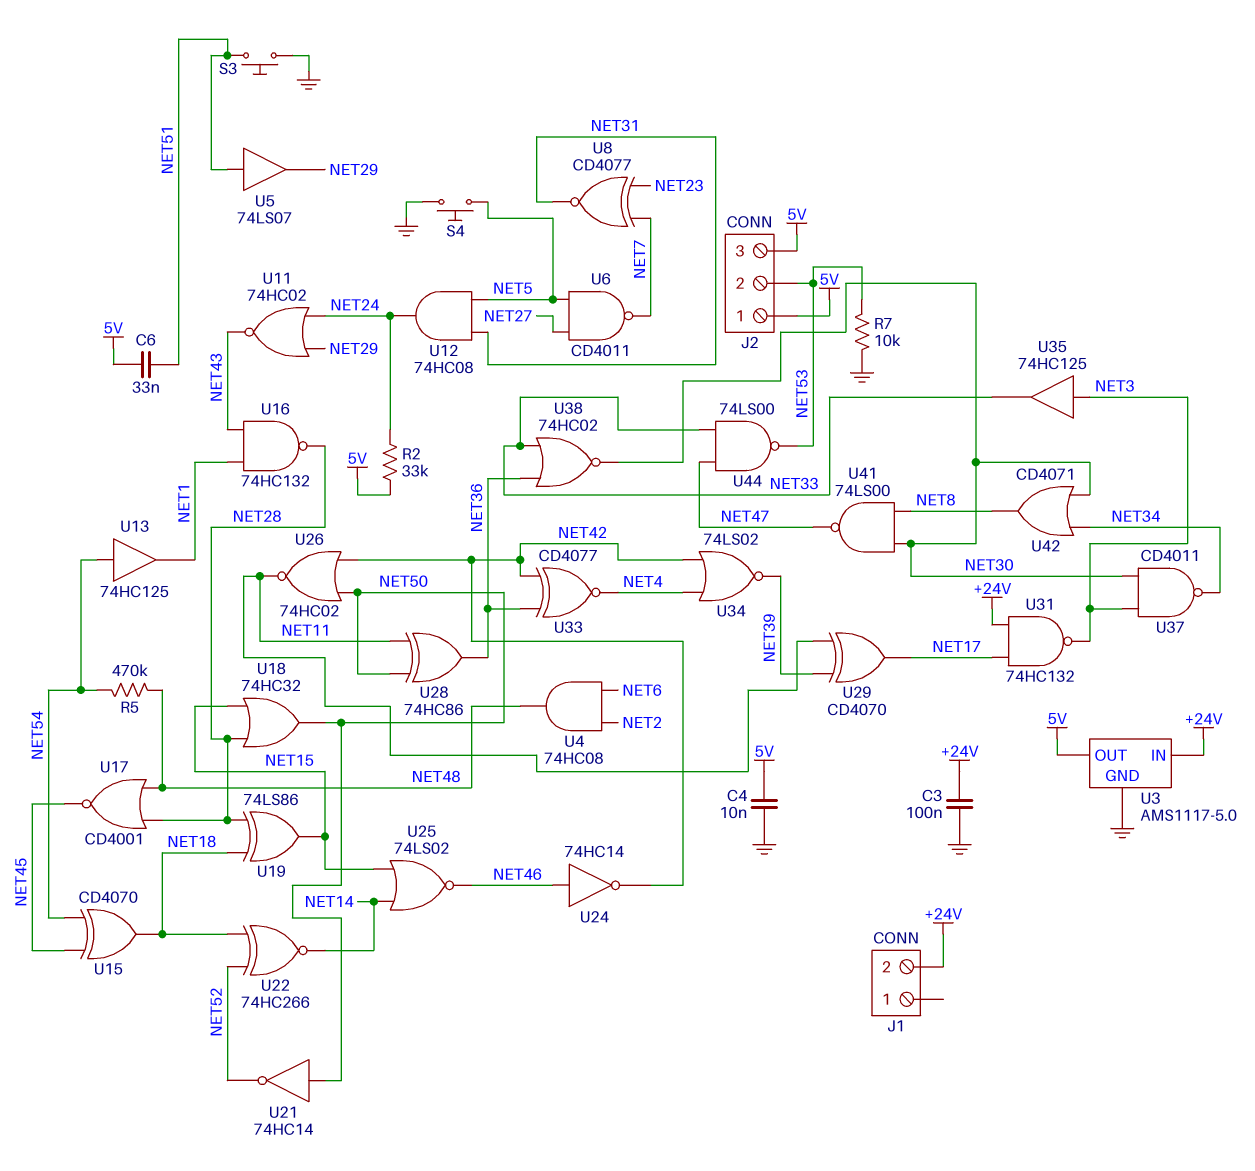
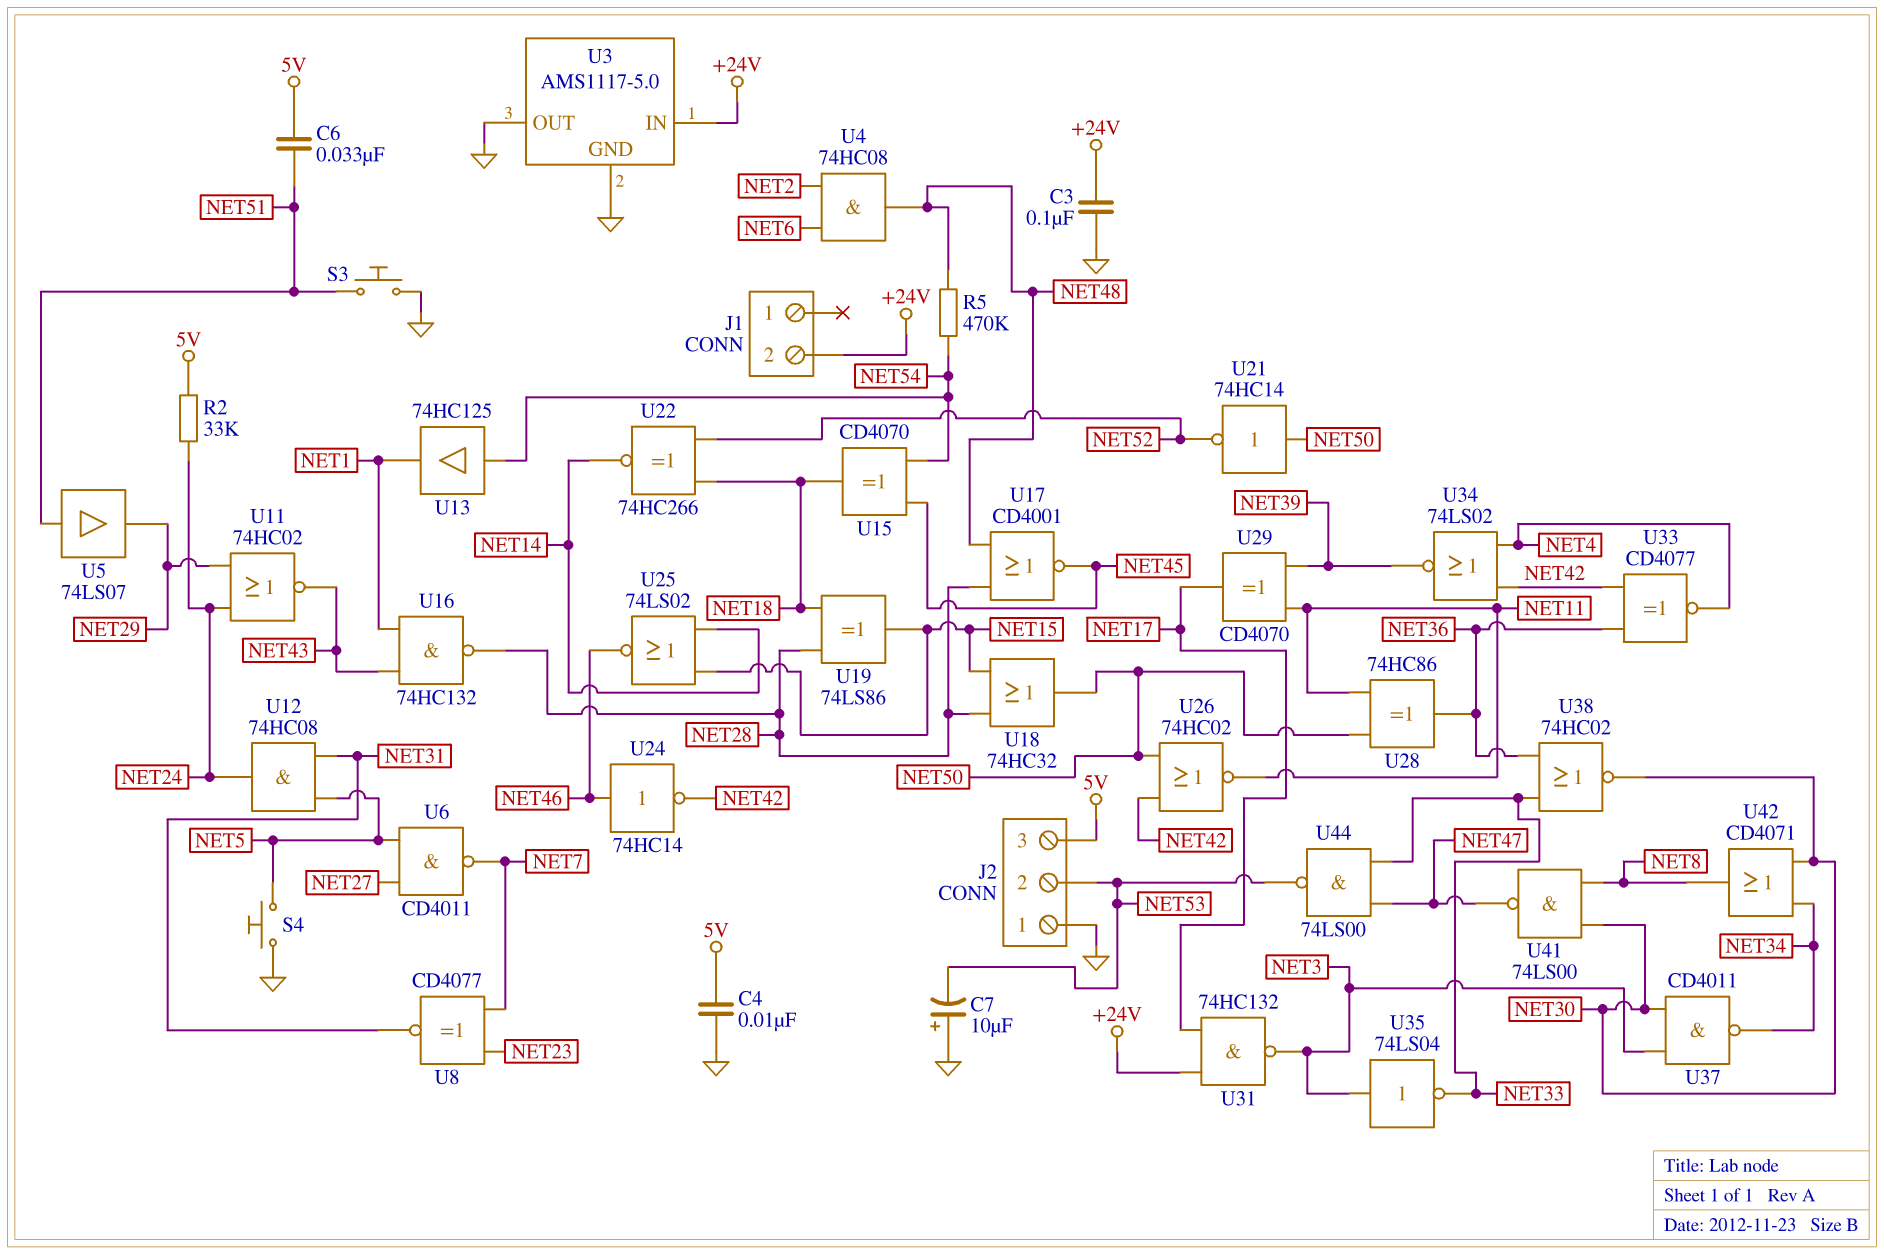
C7: none -> 10uF (plus GND, minus NET53)
J2 pin 1: 5V -> GND
R7: 10k (GND, NET53) -> none
U3 pin OUT: 5V -> GND
U35: buffer 74HC125 (in NET3, out NET33) -> NOT 74LS04 (in NET3, out NET33)

